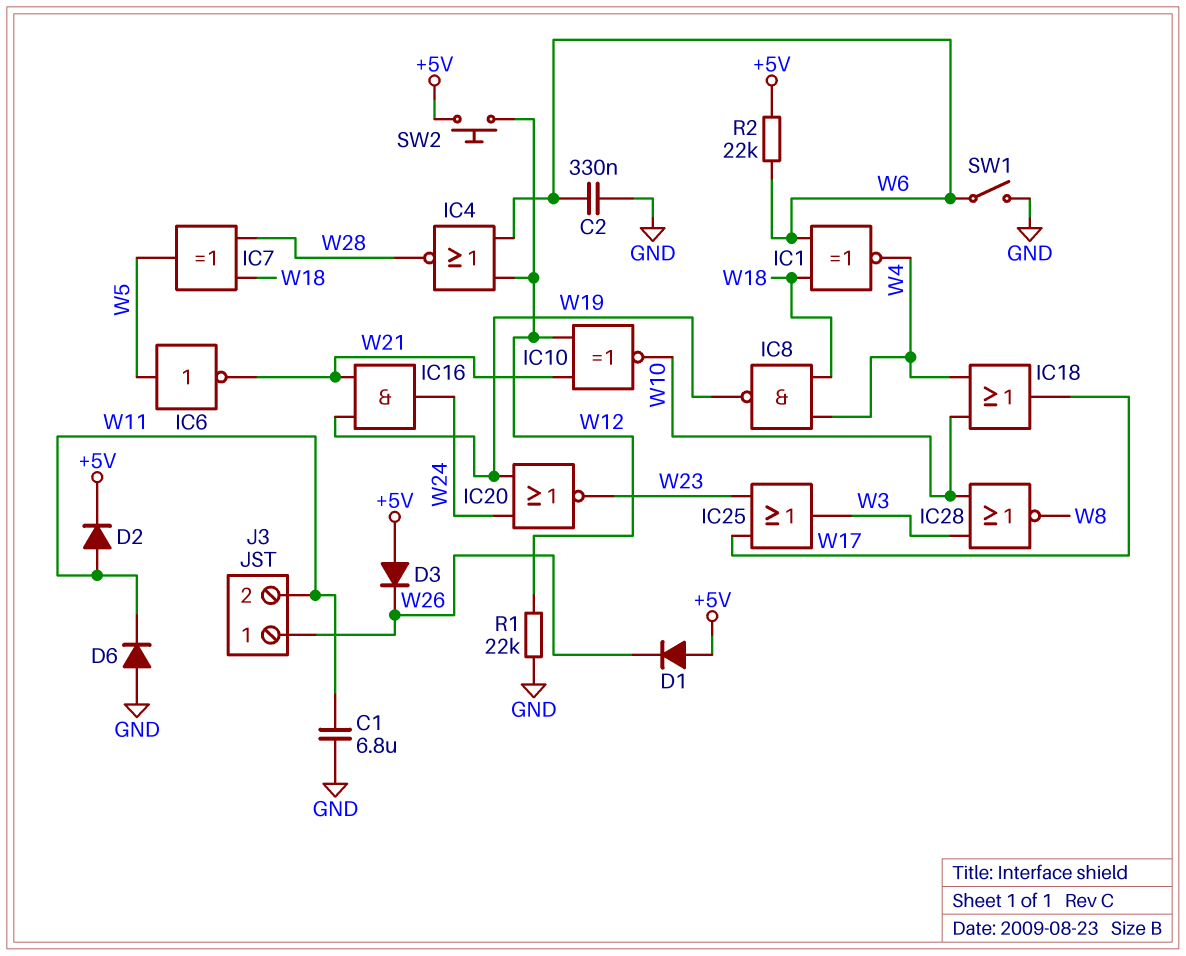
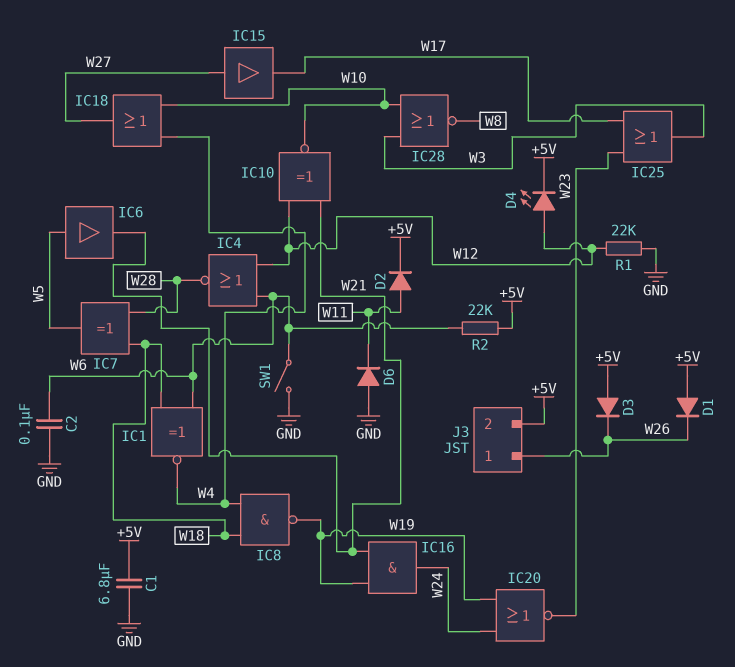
C1: 6.8uF (GND, W11) -> 6.8uF (+5V, GND)
C2: 330nF (GND, W6) -> 100nF (GND, W6)
D4: none -> LED (A W12, K +5V)
IC6: NOT (in W5, out W21) -> buffer (in W5, out W21)
IC15: none -> buffer (in W27, out W17)
IC18: OR (in W4, in W10, out W17) -> OR (in W4, in W10, out W27)
J3 pin 2: W11 -> +5V
SW2: button (+5V, W12) -> none

